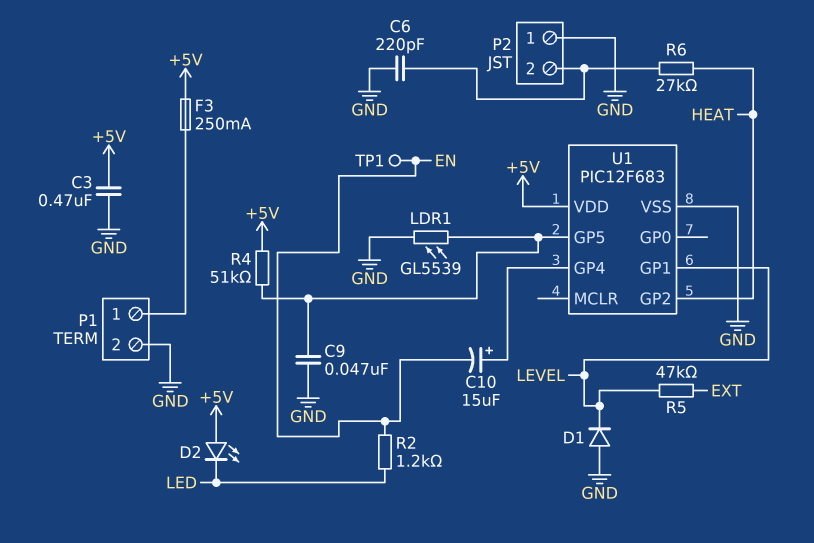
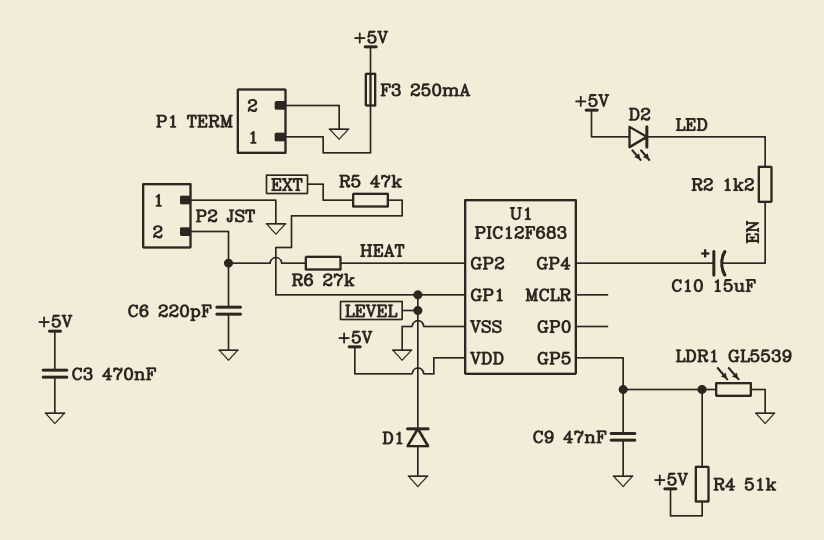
TP1: test point (EN) -> none

